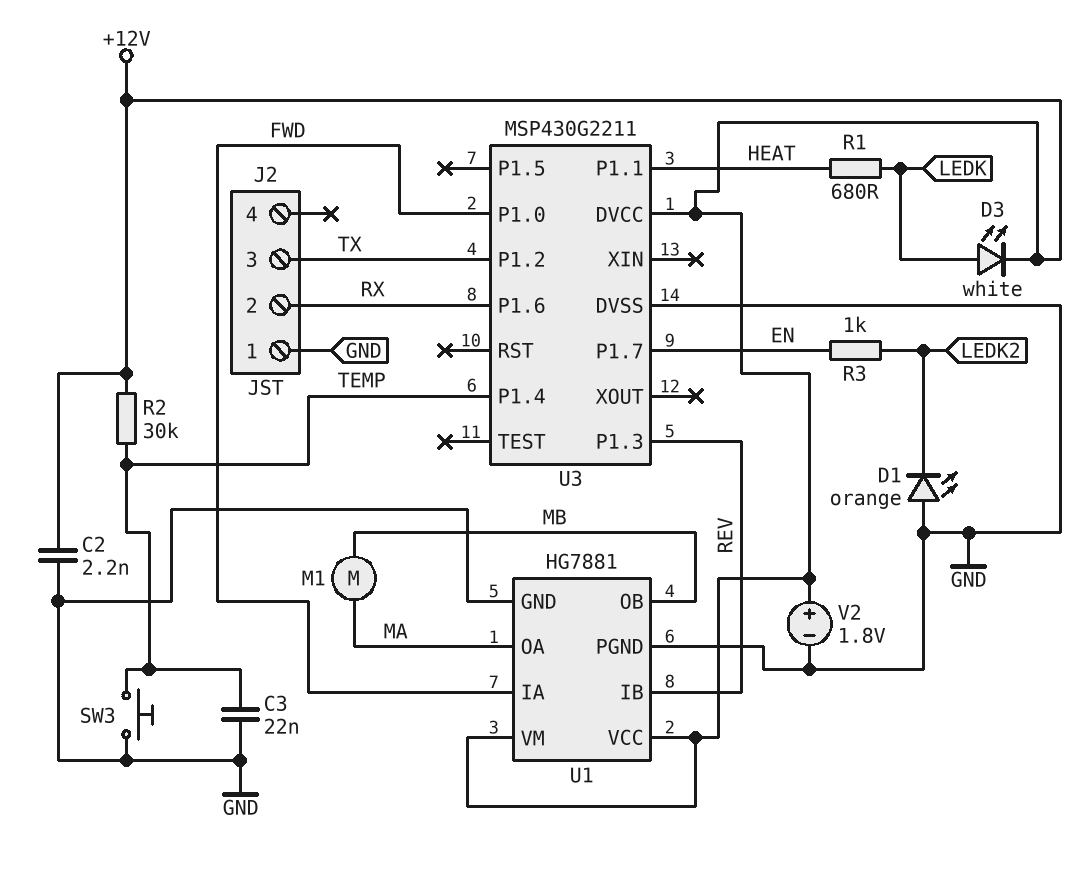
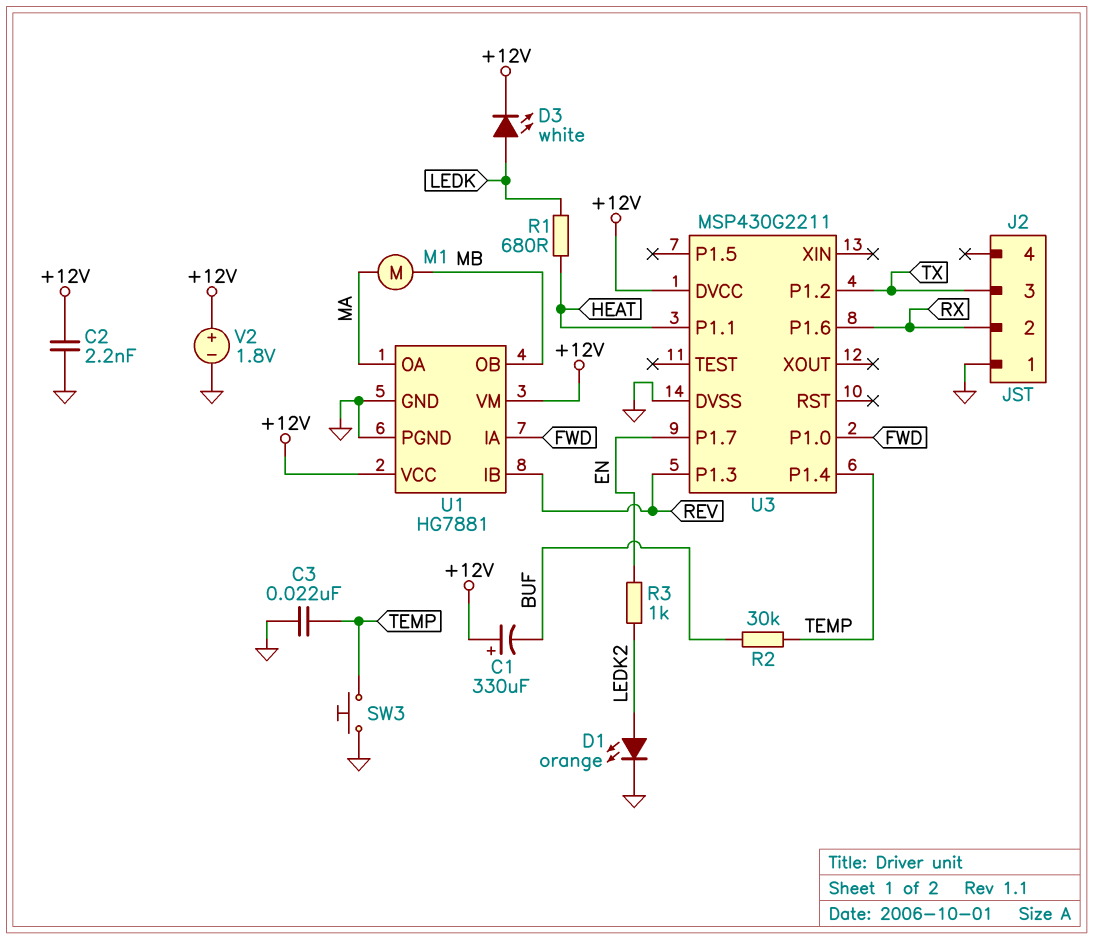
C1: none -> 330uF (plus +12V, minus BUF)
D1: LED orange (A GND, K LEDK2) -> LED orange (A LEDK2, K GND)
R2: 30k (+12V, TEMP) -> 30k (BUF, TEMP)

